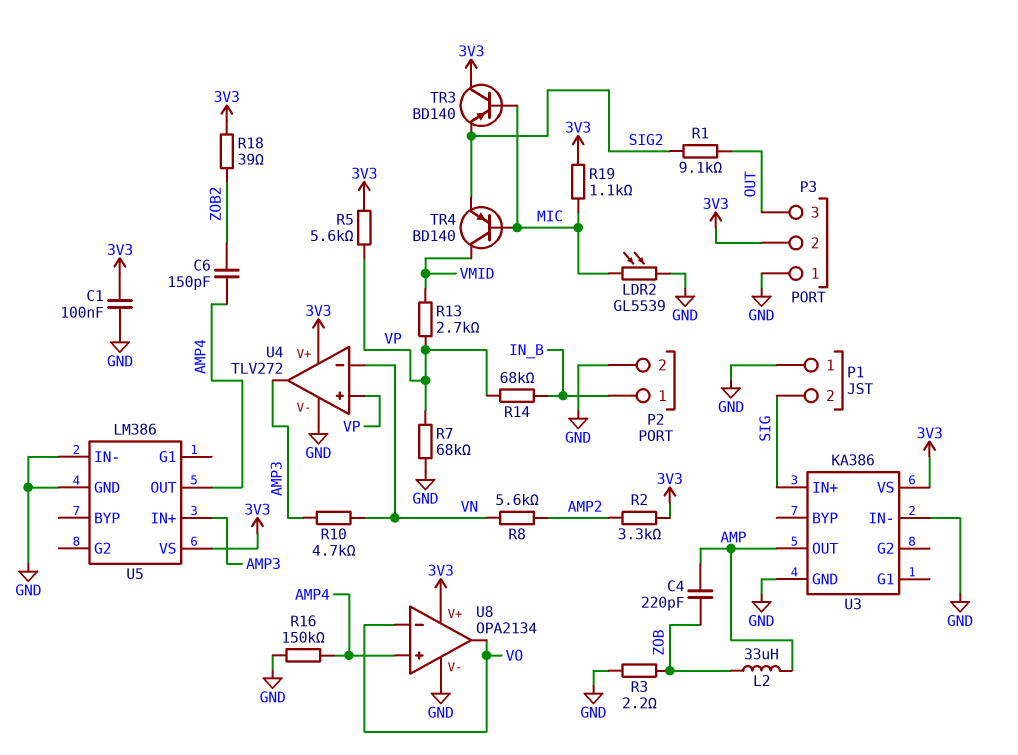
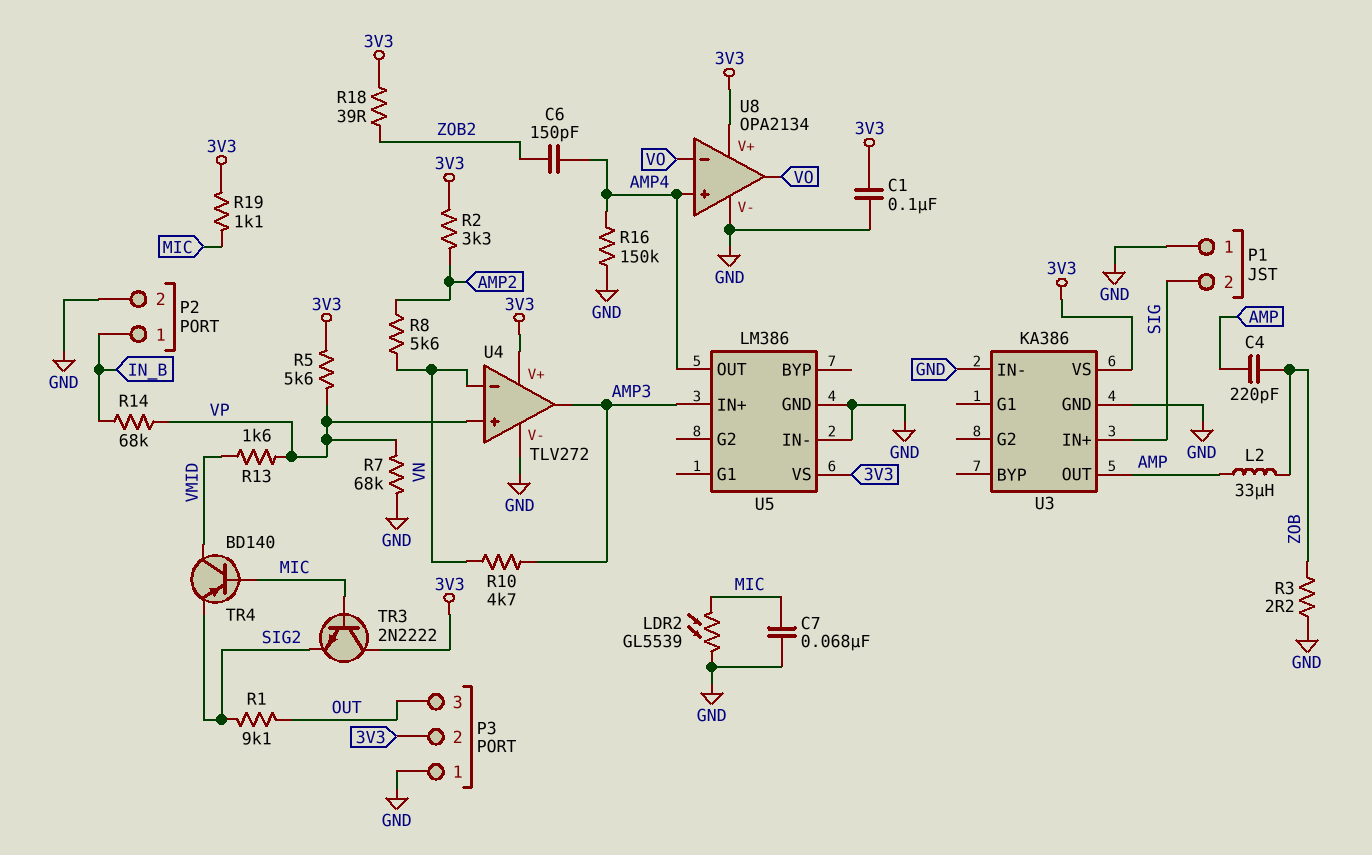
C7: none -> 68nF (GND, MIC)
R13: 2.7k (VMID, VP) -> 1.6k (VMID, VP)
TR3: PNP BD140 (B MIC, C 3V3, E SIG2) -> NPN 2N2222 (B MIC, C 3V3, E SIG2)

